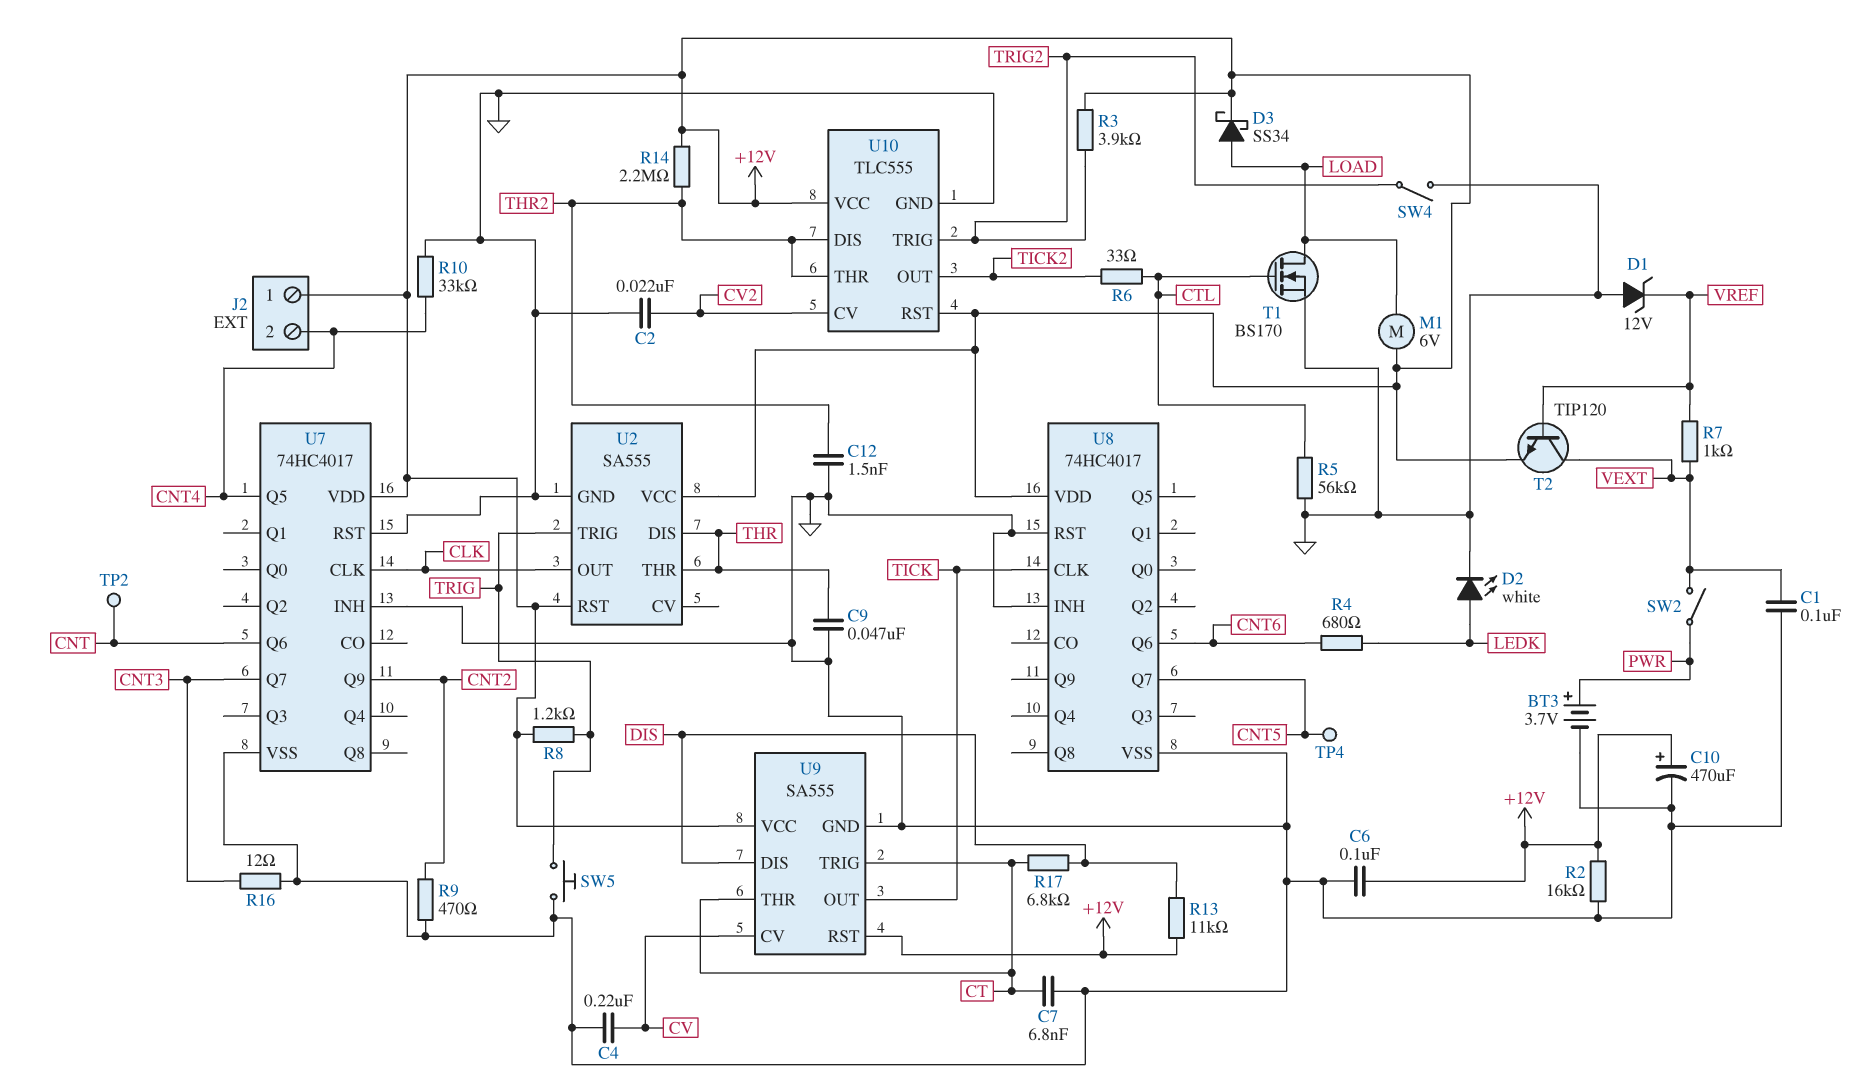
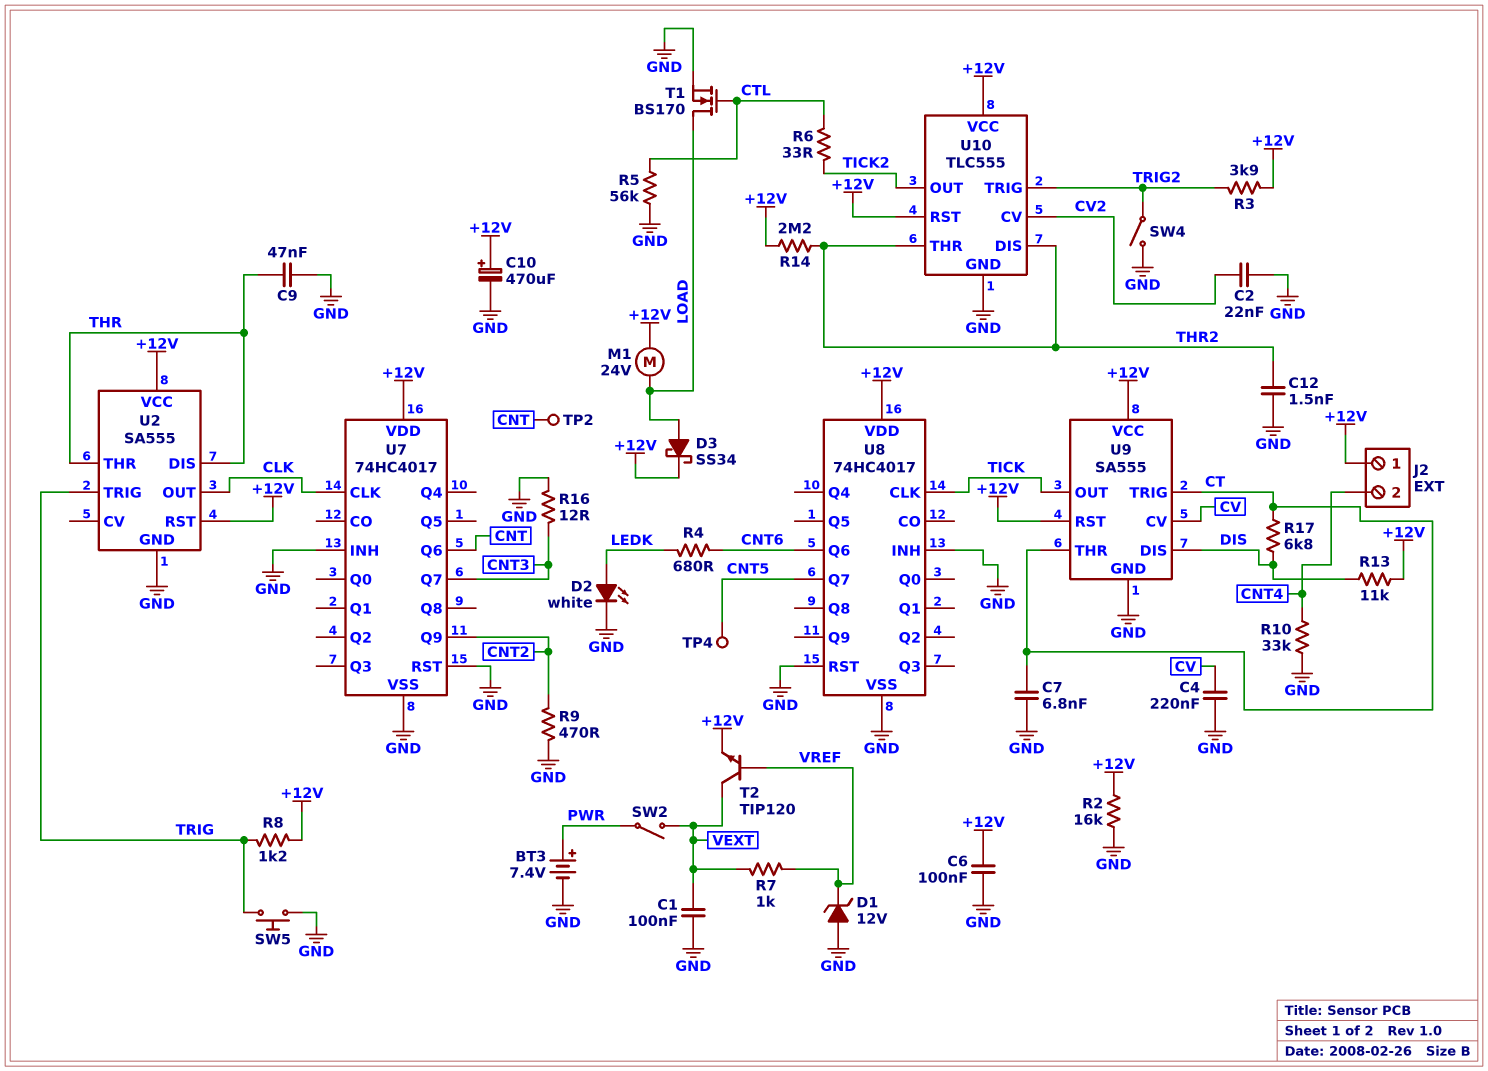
BT3: 3.7V (plus PWR, minus GND) -> 7.4V (plus PWR, minus GND)
M1: motor 6V (+12V, LOAD) -> motor 24V (+12V, LOAD)
U7 pin Q5: CNT4 -> none

